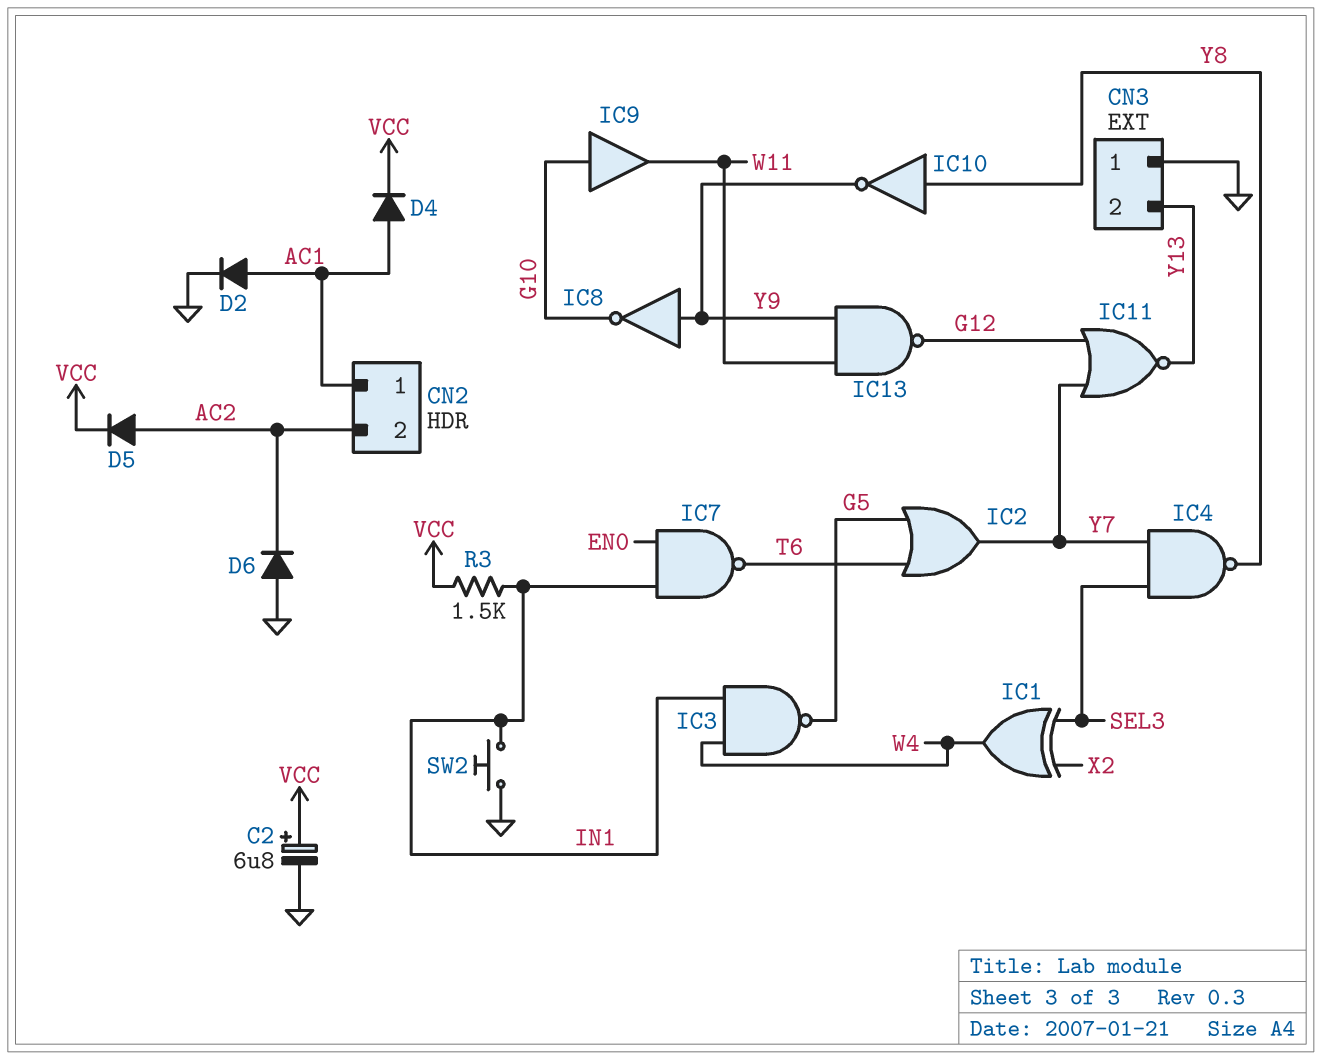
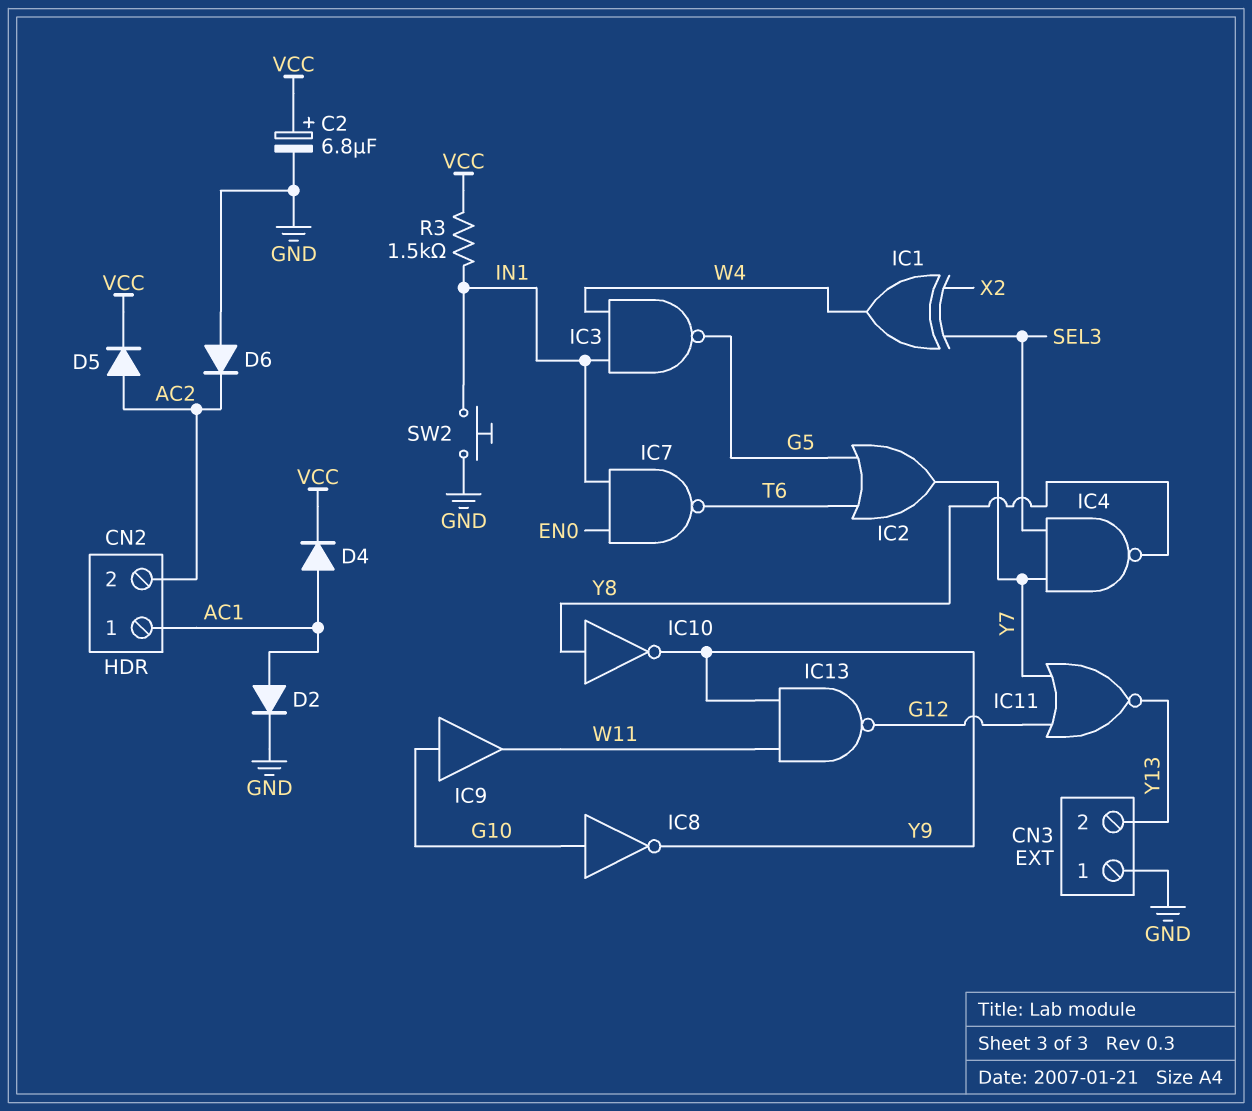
IC8: NOT (in Y9, out G10) -> NOT (in G10, out Y9)

